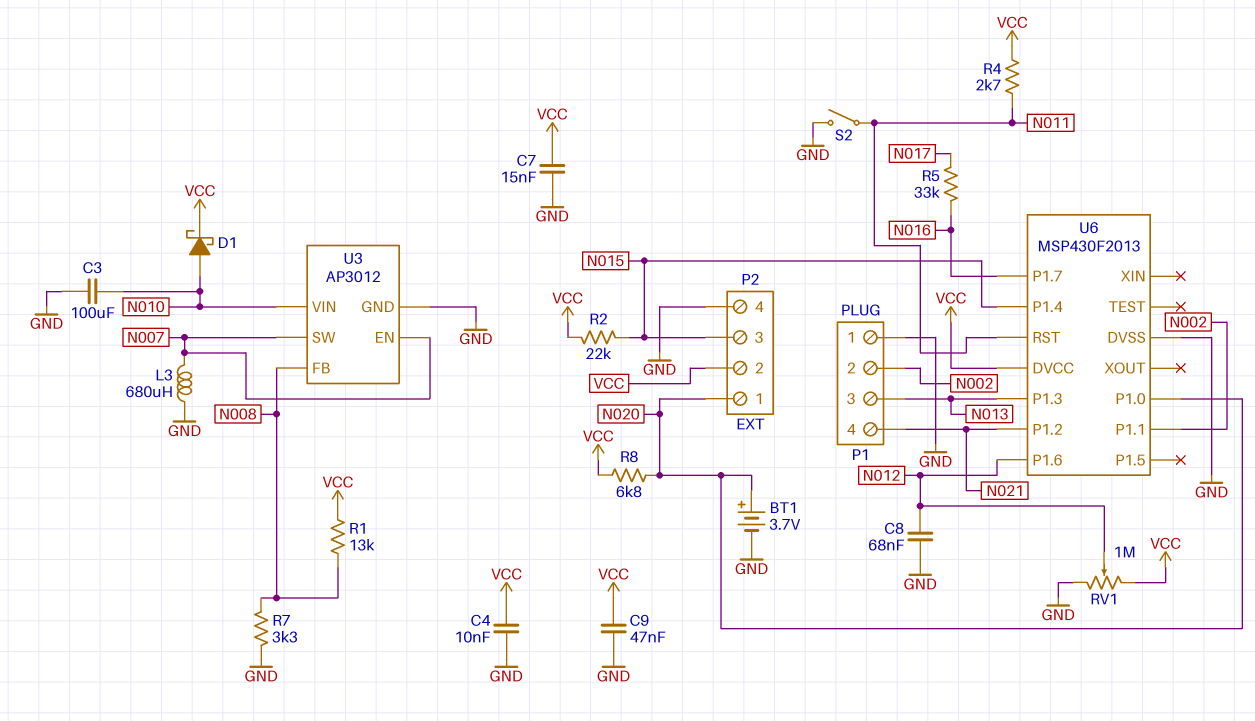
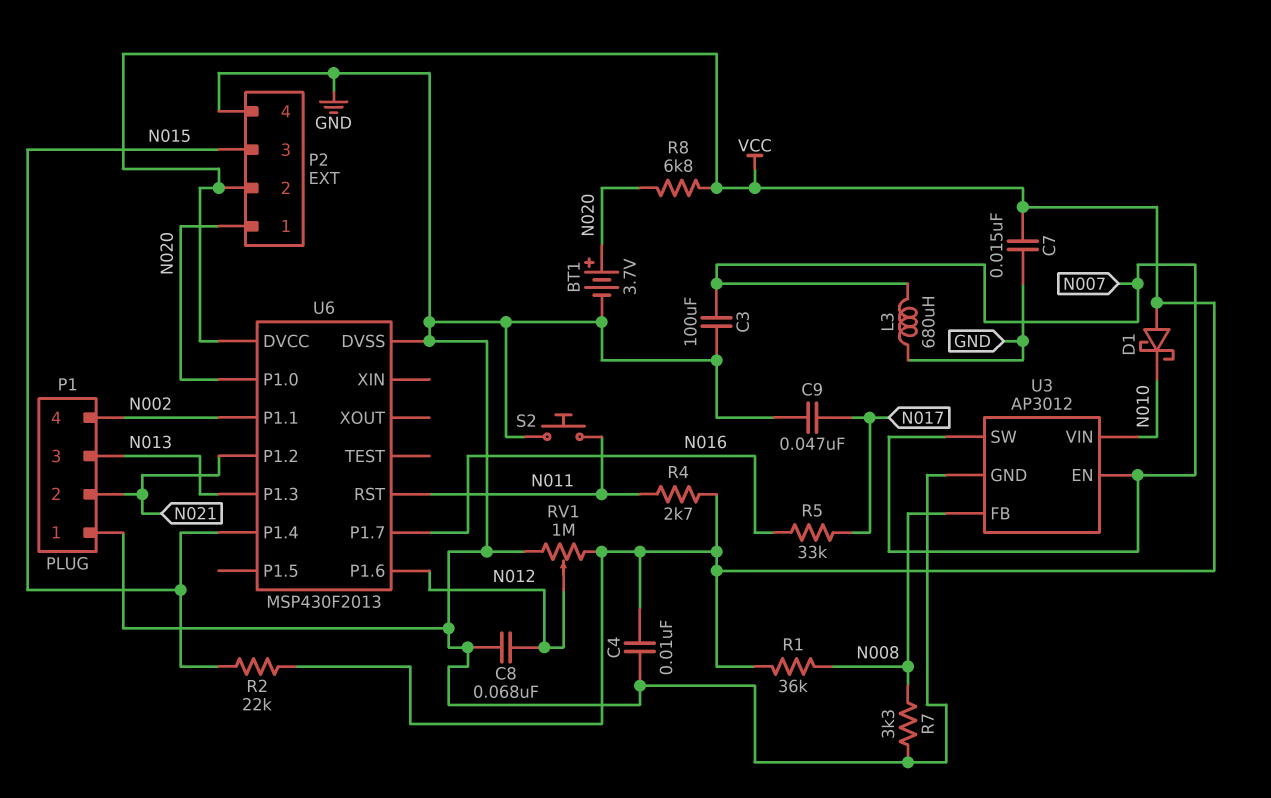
C3: 100uF (GND, N010) -> 100uF (GND, N007)
C9: 47nF (GND, VCC) -> 47nF (GND, N017)
D1: schottky (A N010, K VCC) -> schottky (A VCC, K N010)
P1 pin 2: N002 -> N021
P1 pin 4: N021 -> N002
R1: 13k (N008, VCC) -> 36k (N008, VCC)
S2: switch (GND, N011) -> button (GND, N011)

